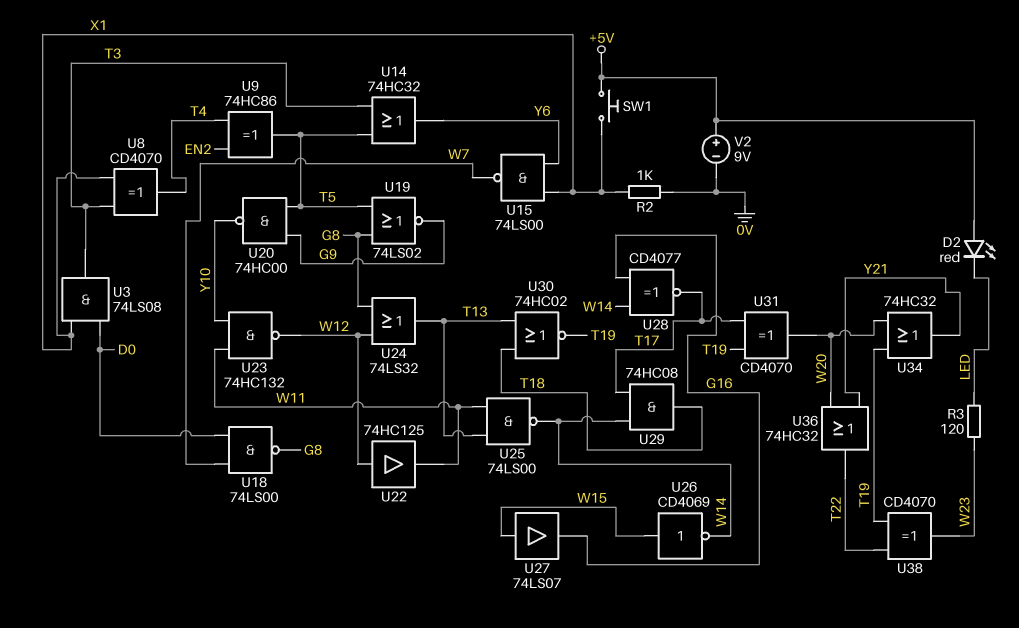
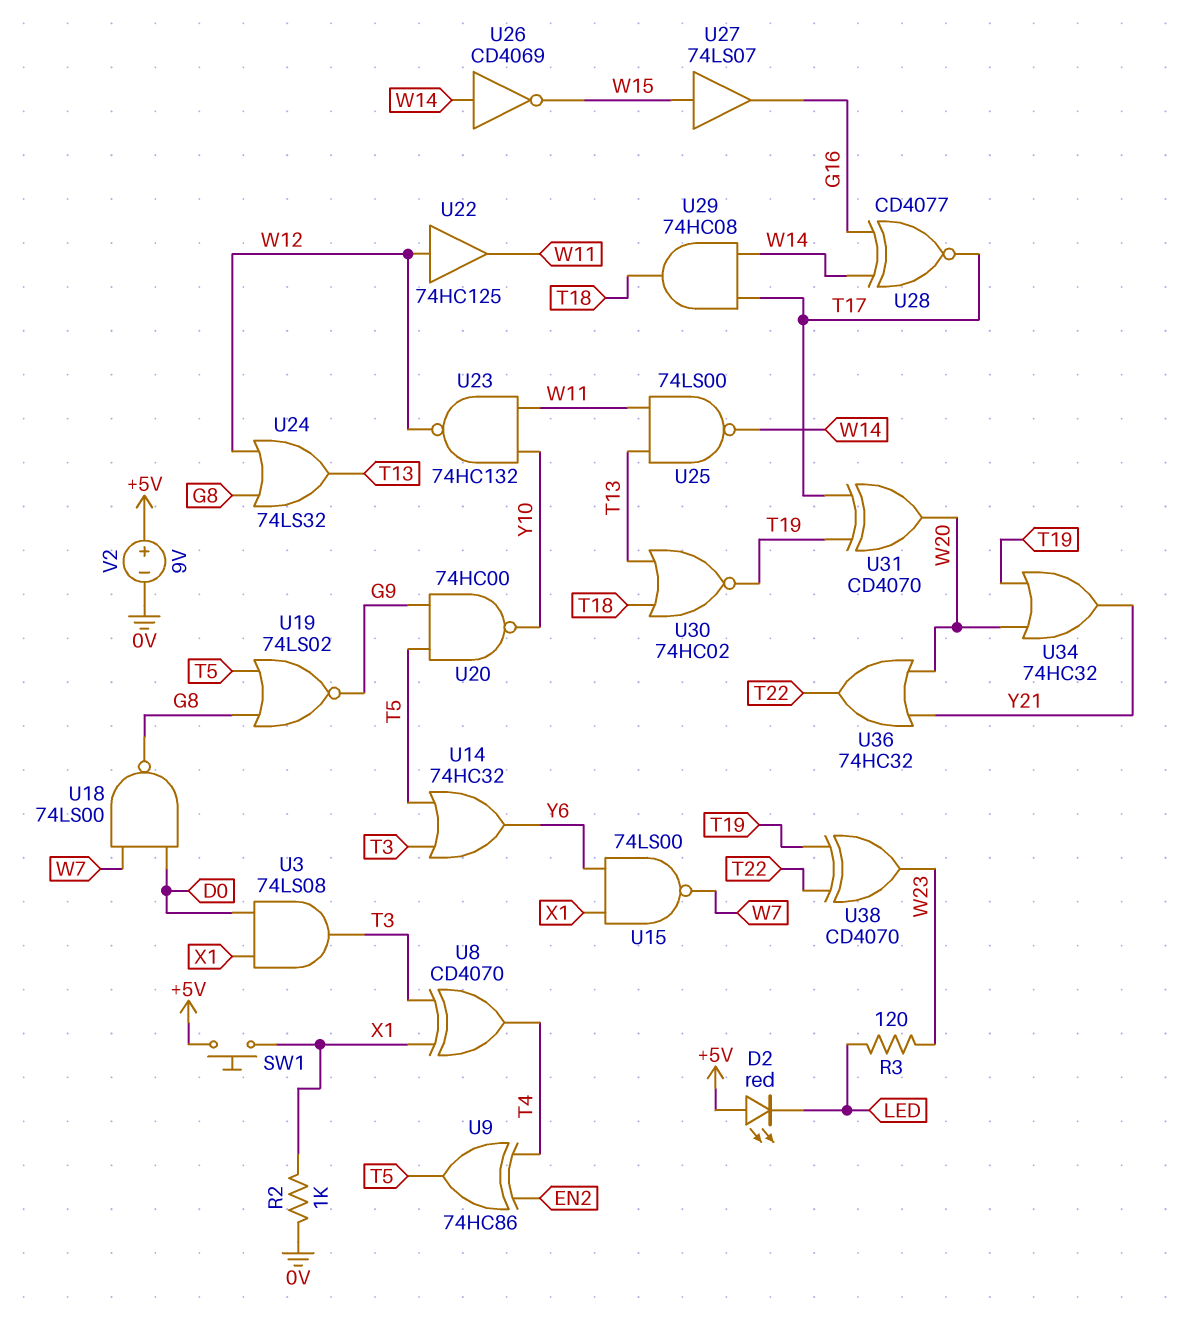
U26: NOT CD4069 (in W15, out W14) -> NOT CD4069 (in W14, out W15)

